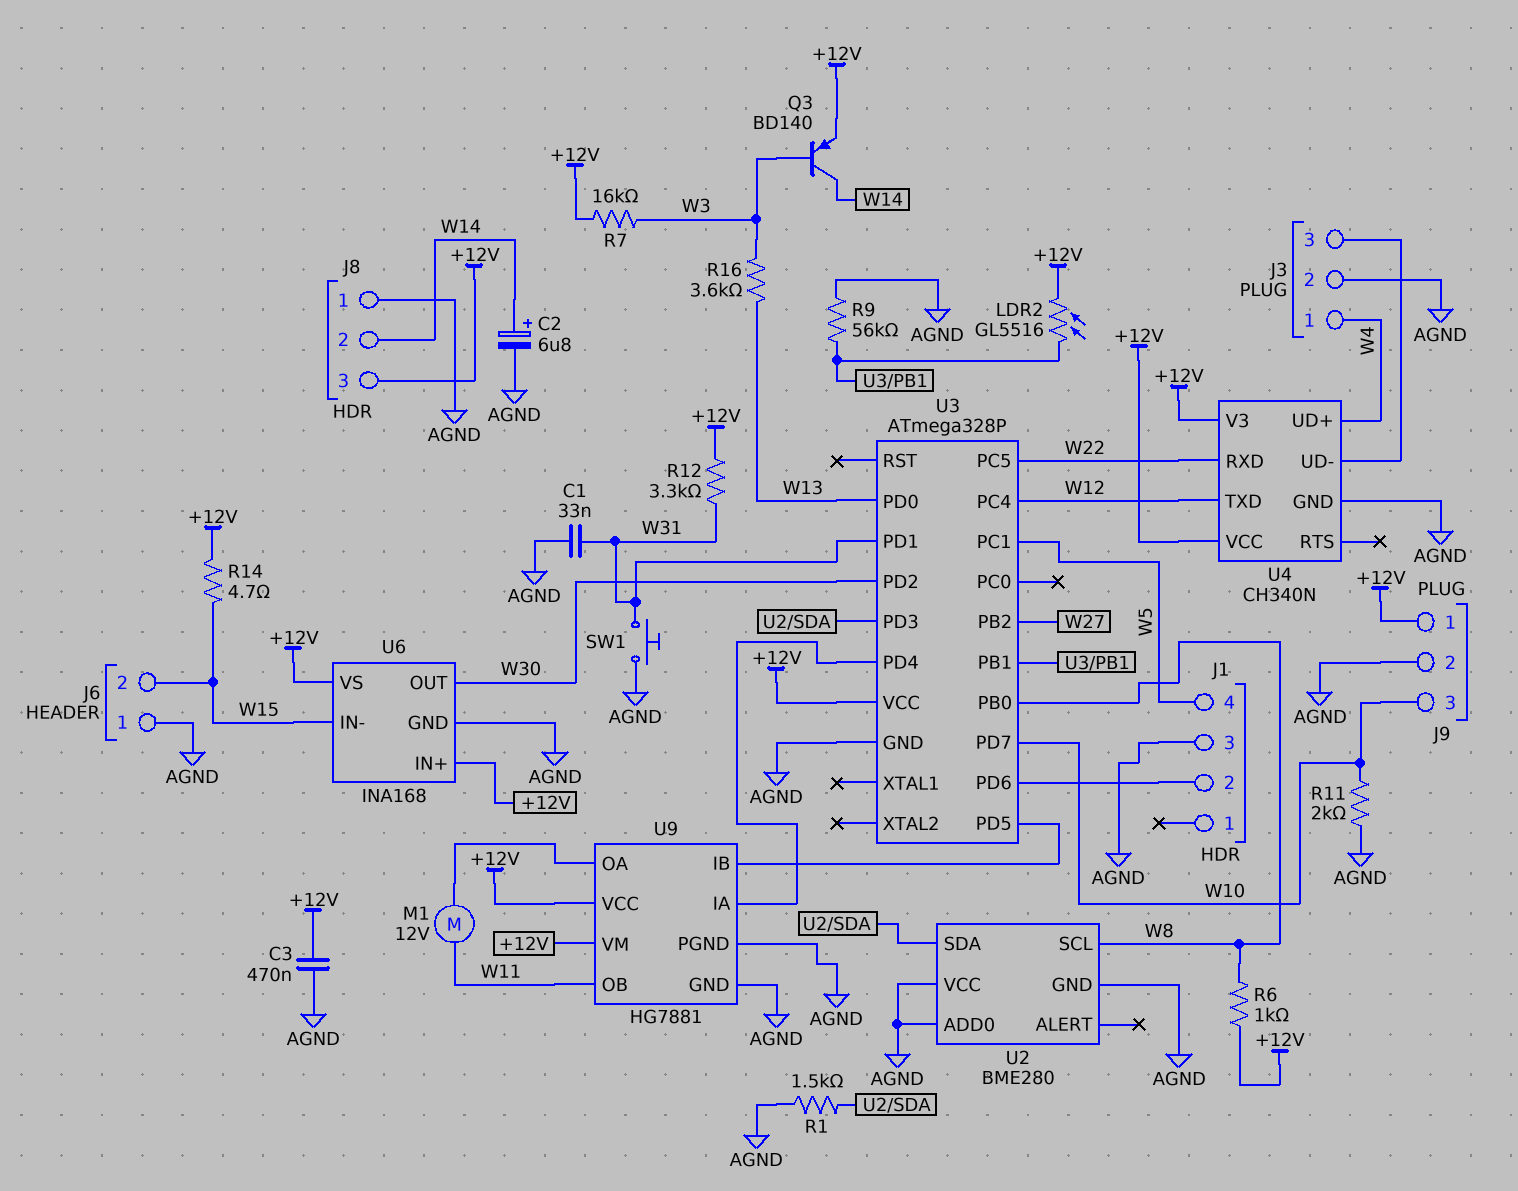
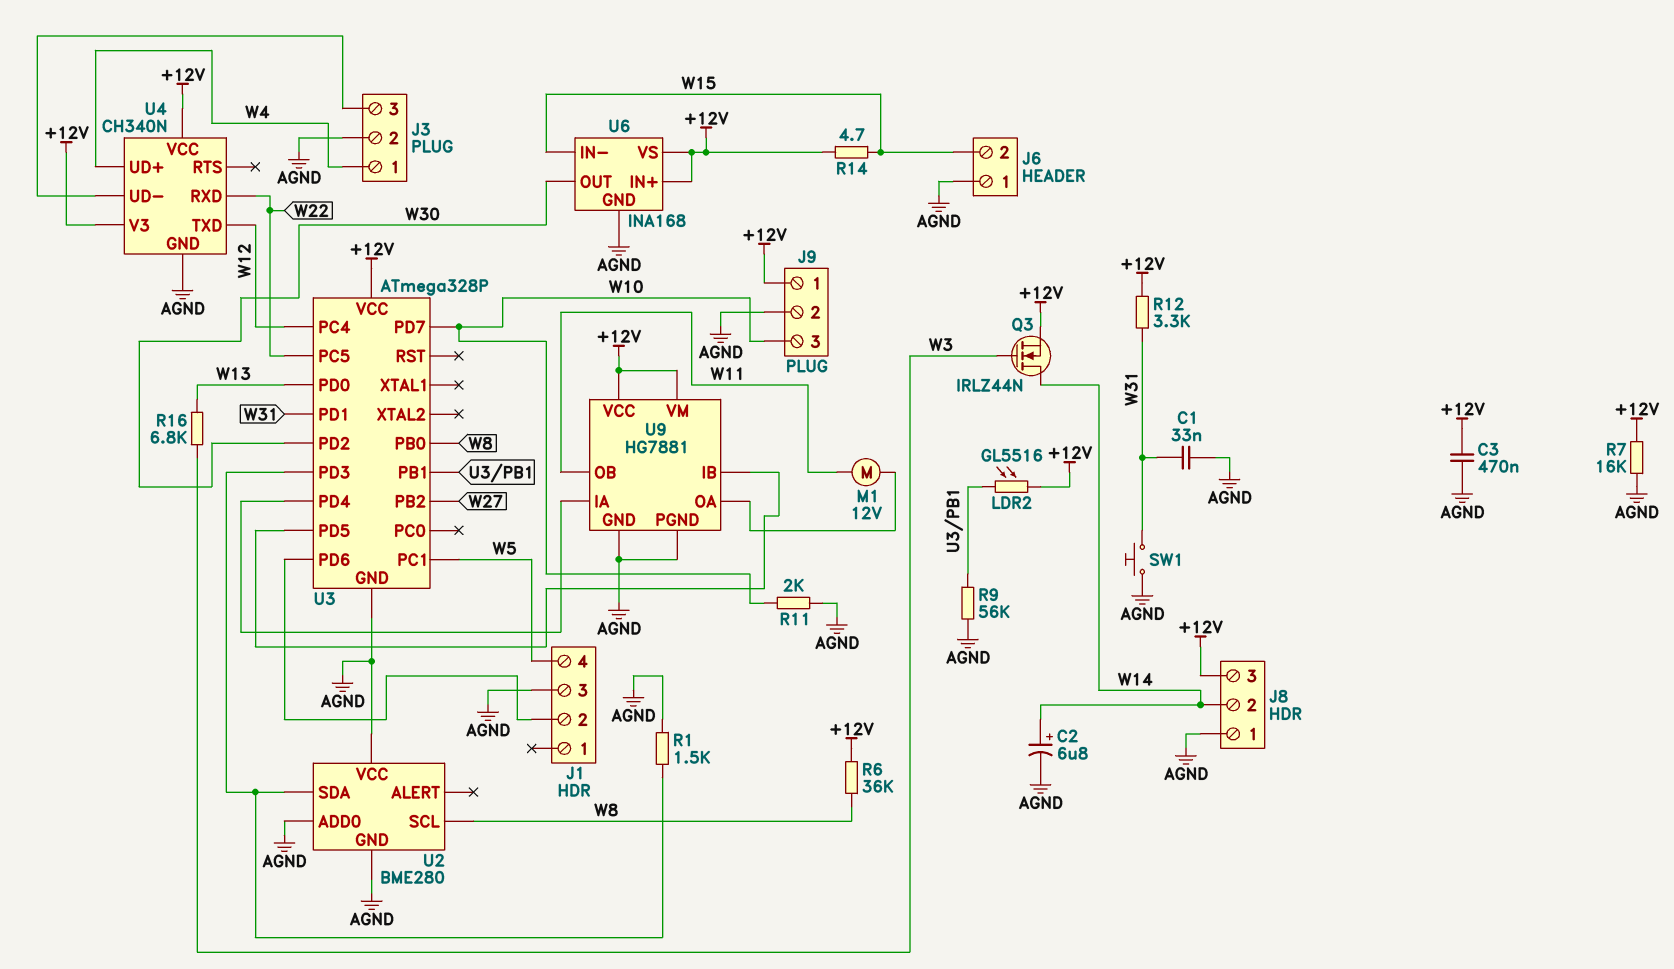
Q3: PNP BD140 (B W3, C W14, E +12V) -> NMOS IRLZ44N (G W3, D W14, S +12V)
R6: 1k (+12V, W8) -> 36k (+12V, W8)
R7: 16k (+12V, W3) -> 16k (+12V, AGND)
R16: 3.6k (W3, W13) -> 6.8k (W3, W13)

